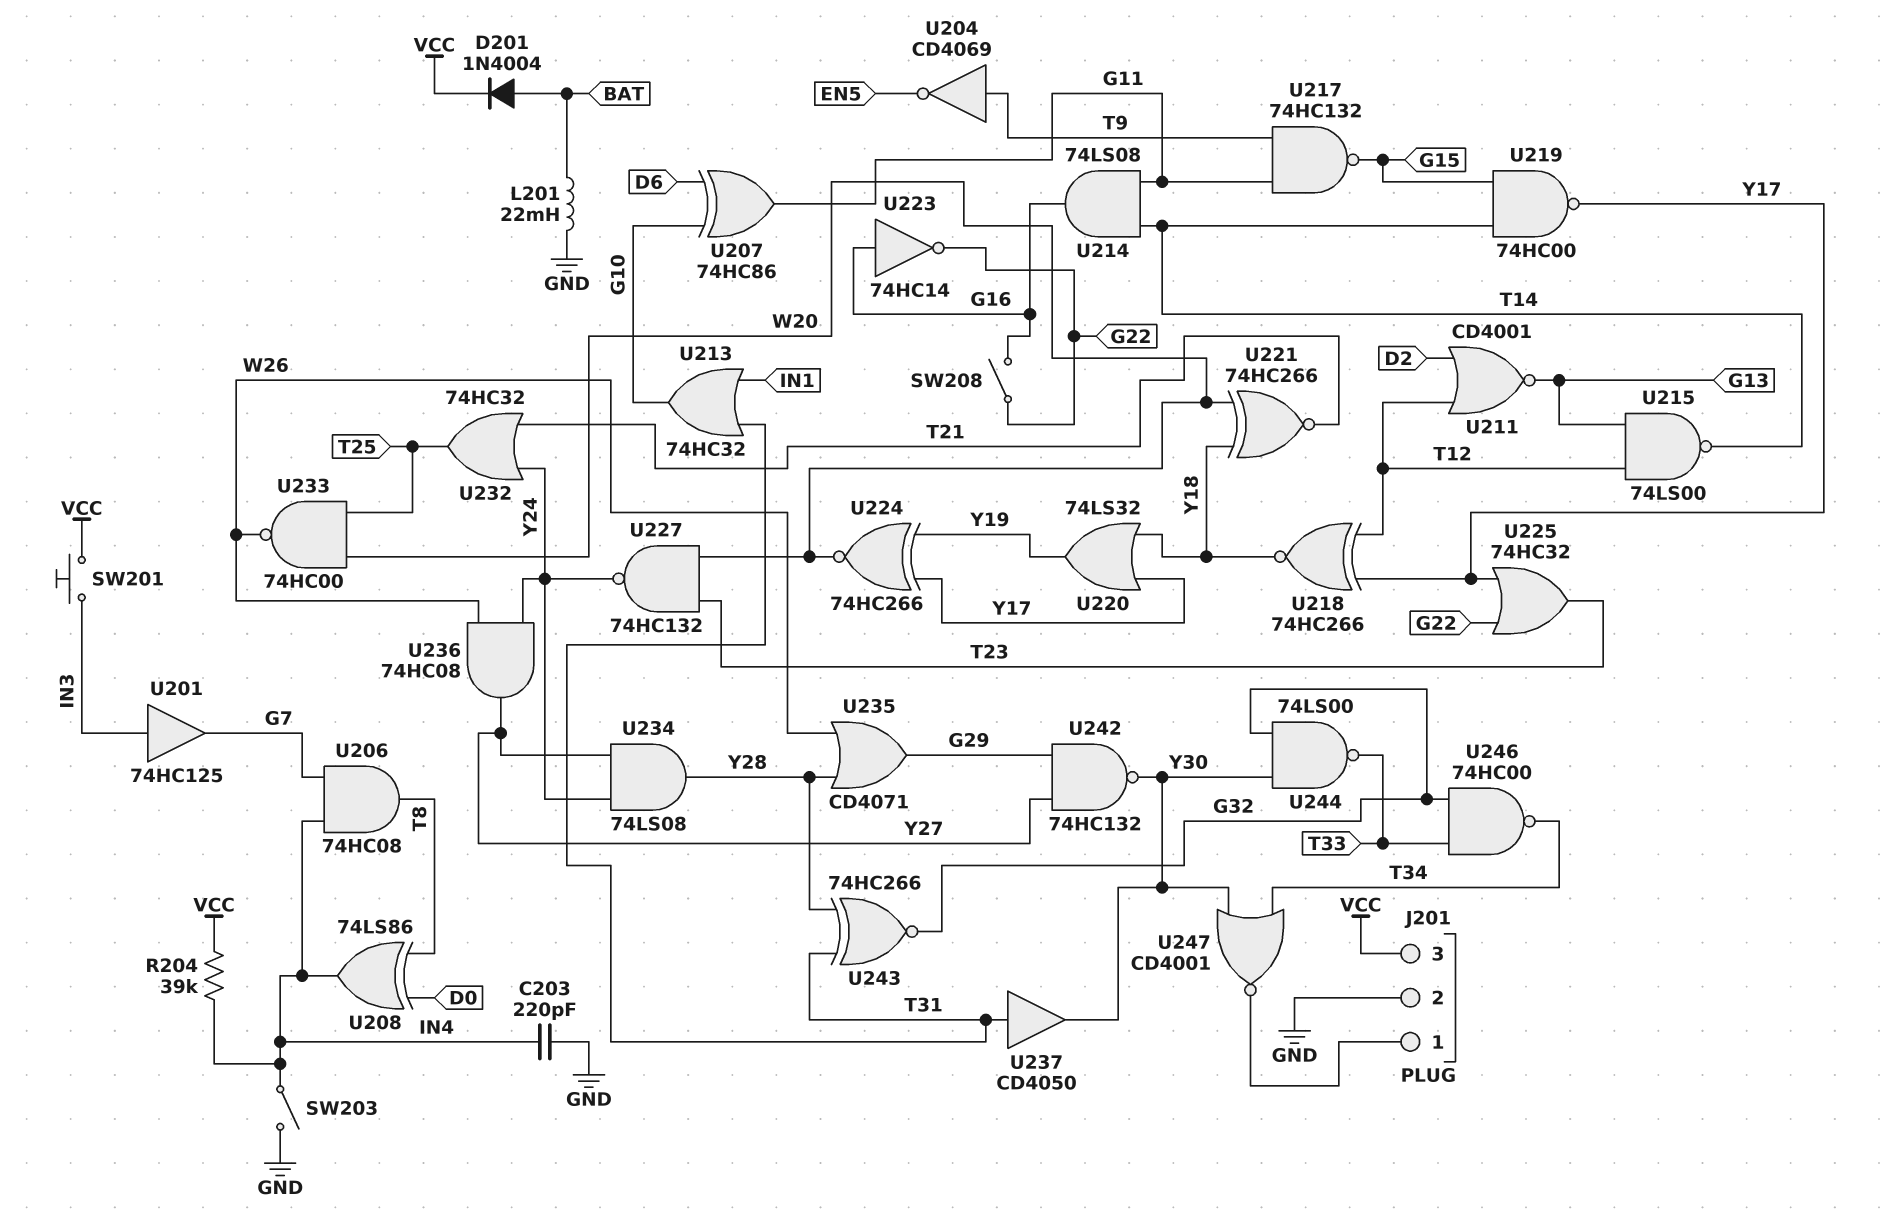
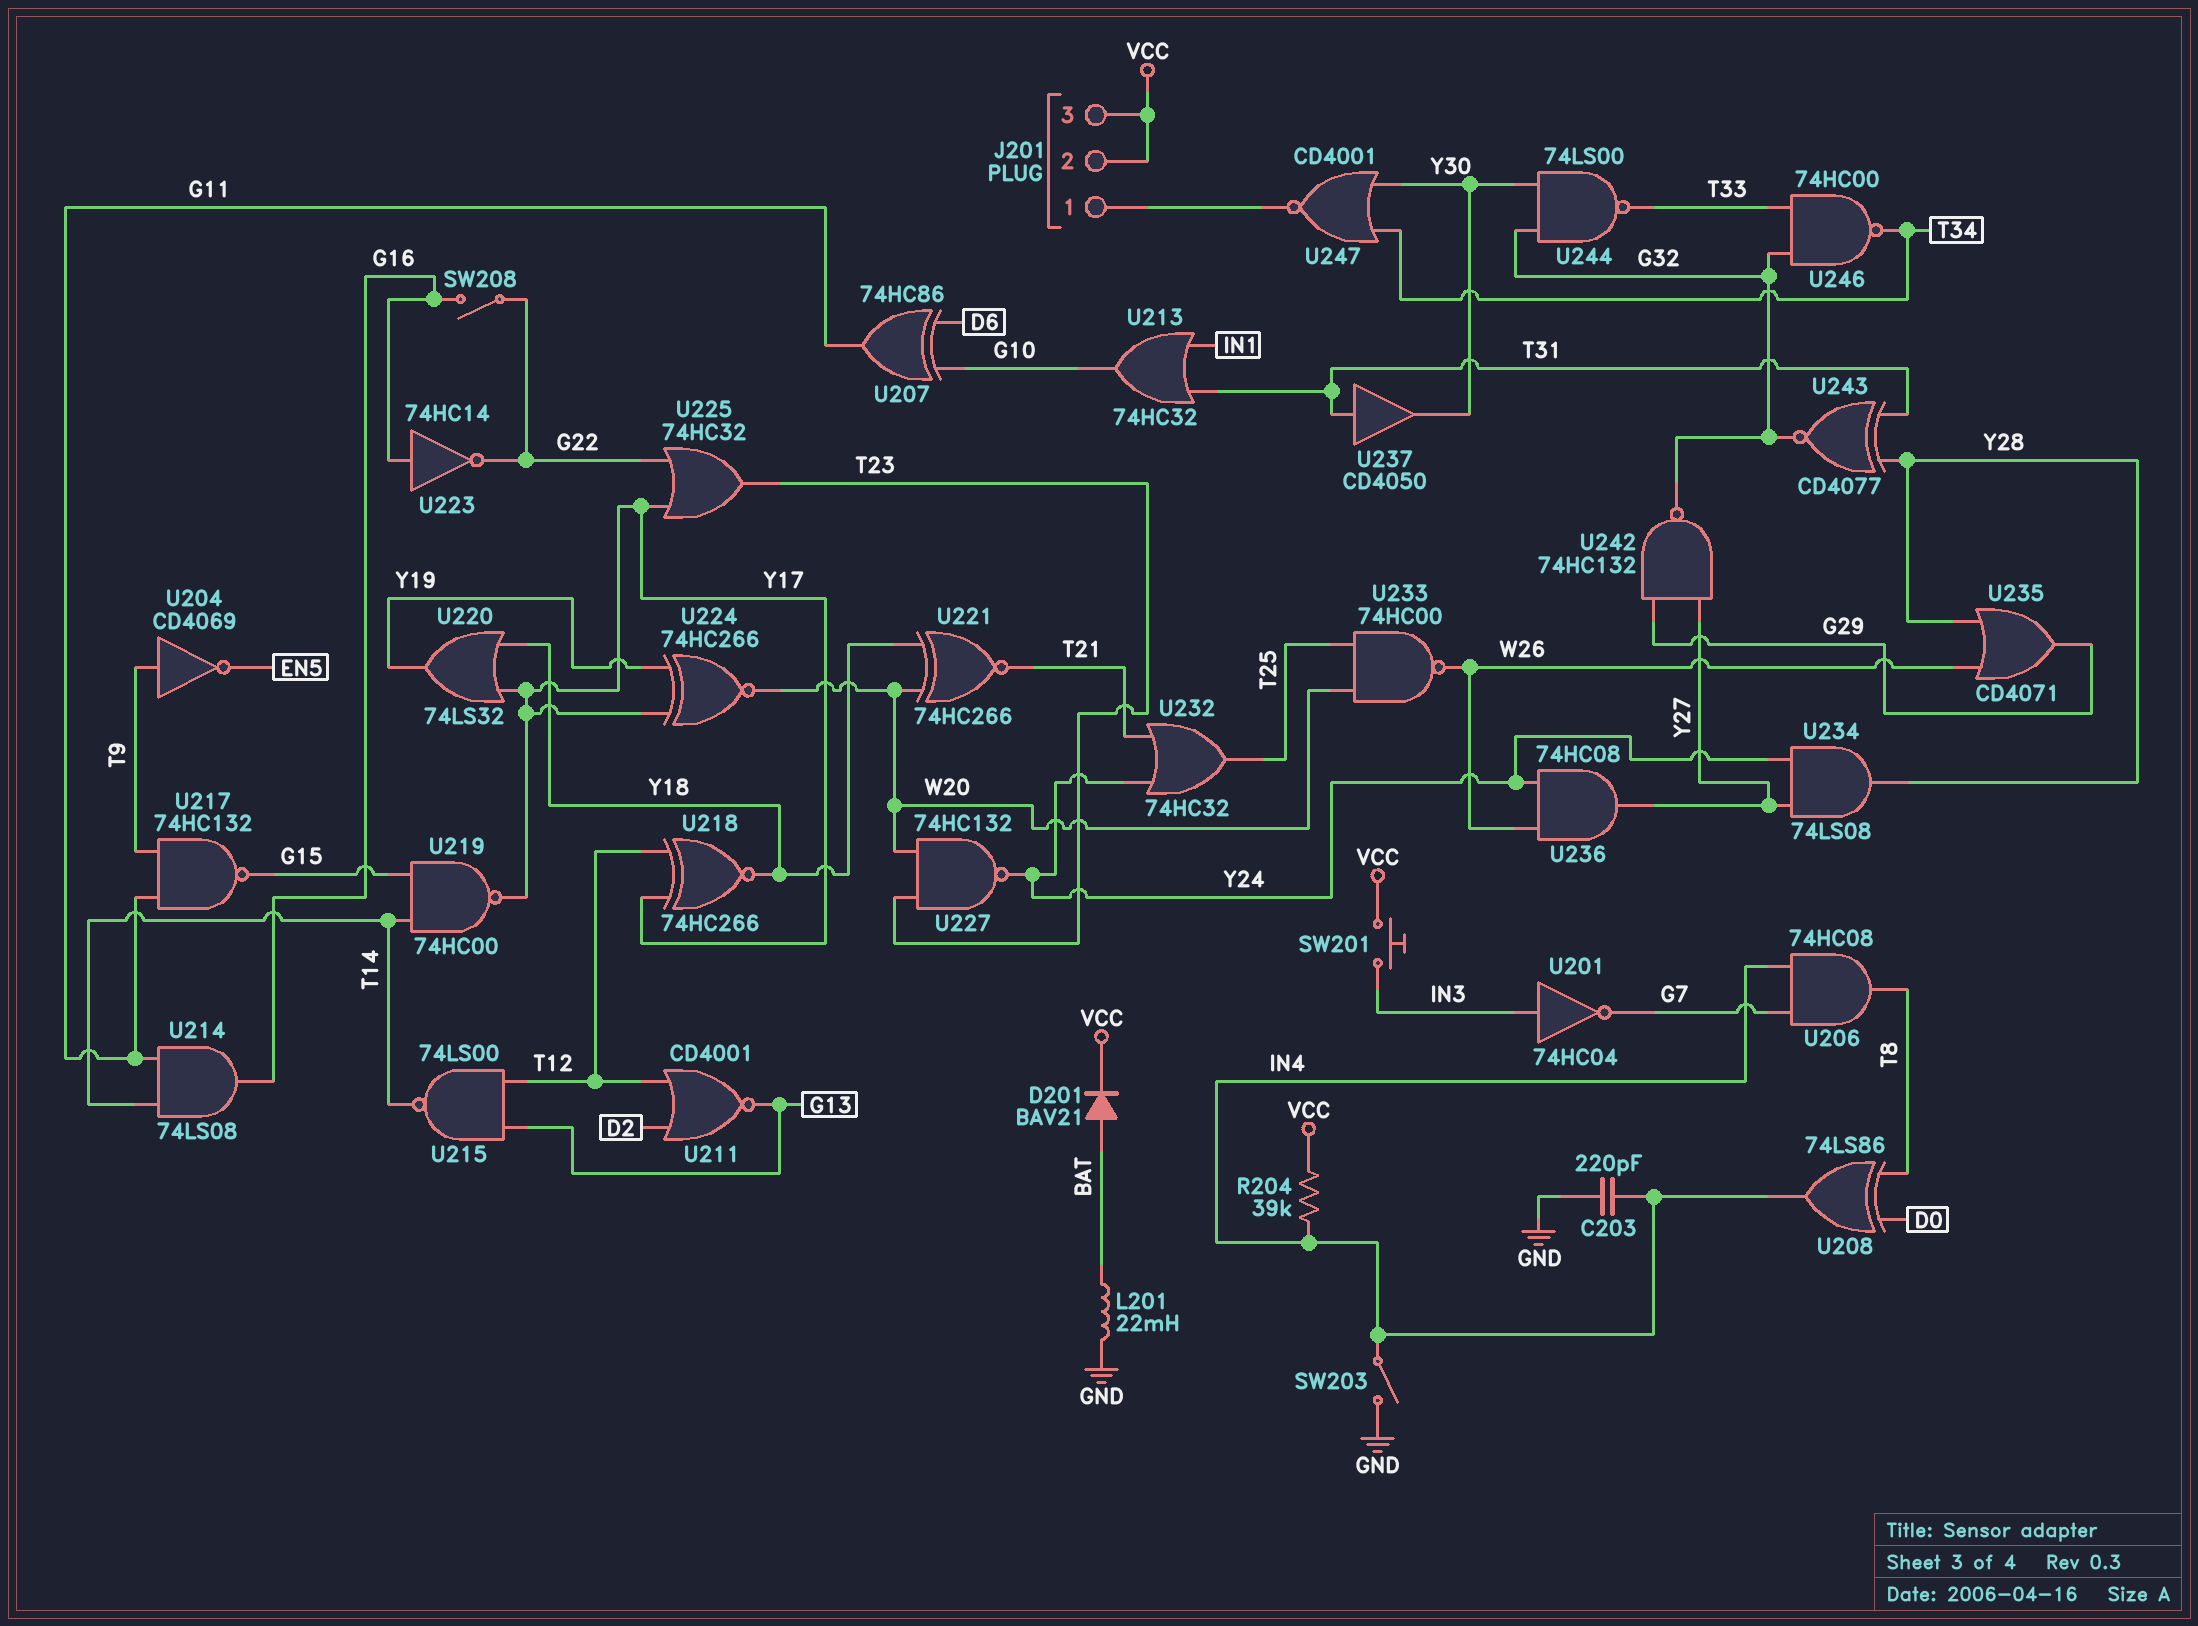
D201: diode 1N4004 (A BAT, K VCC) -> diode BAV21 (A BAT, K VCC)
J201 pin 2: GND -> VCC
U201: buffer 74HC125 (in IN3, out G7) -> NOT 74HC04 (in IN3, out G7)
U242: NAND 74HC132 (in G29, in Y27, out Y30) -> NAND 74HC132 (in G29, in Y27, out G32)
U243: XNOR 74HC266 (in T31, in Y28, out G32) -> XNOR CD4077 (in T31, in Y28, out G32)

